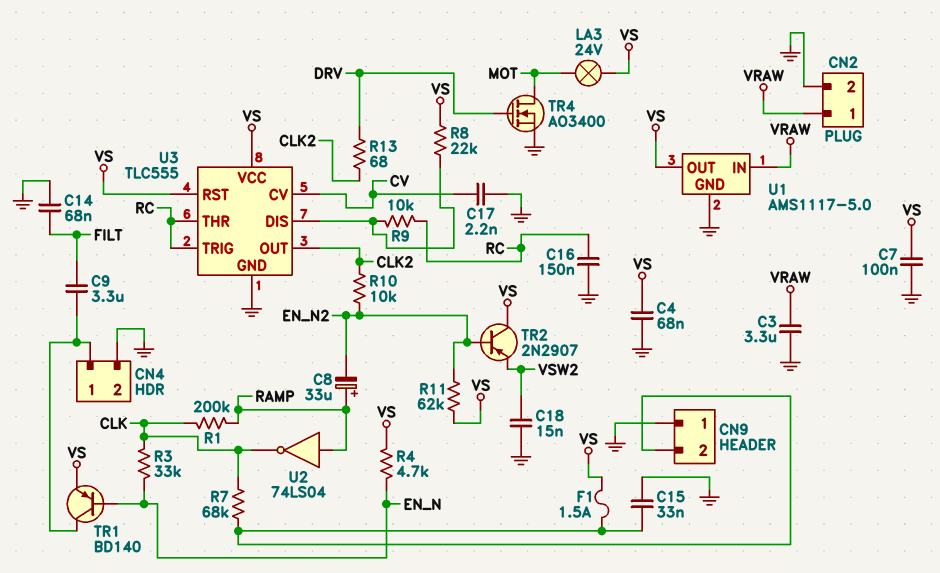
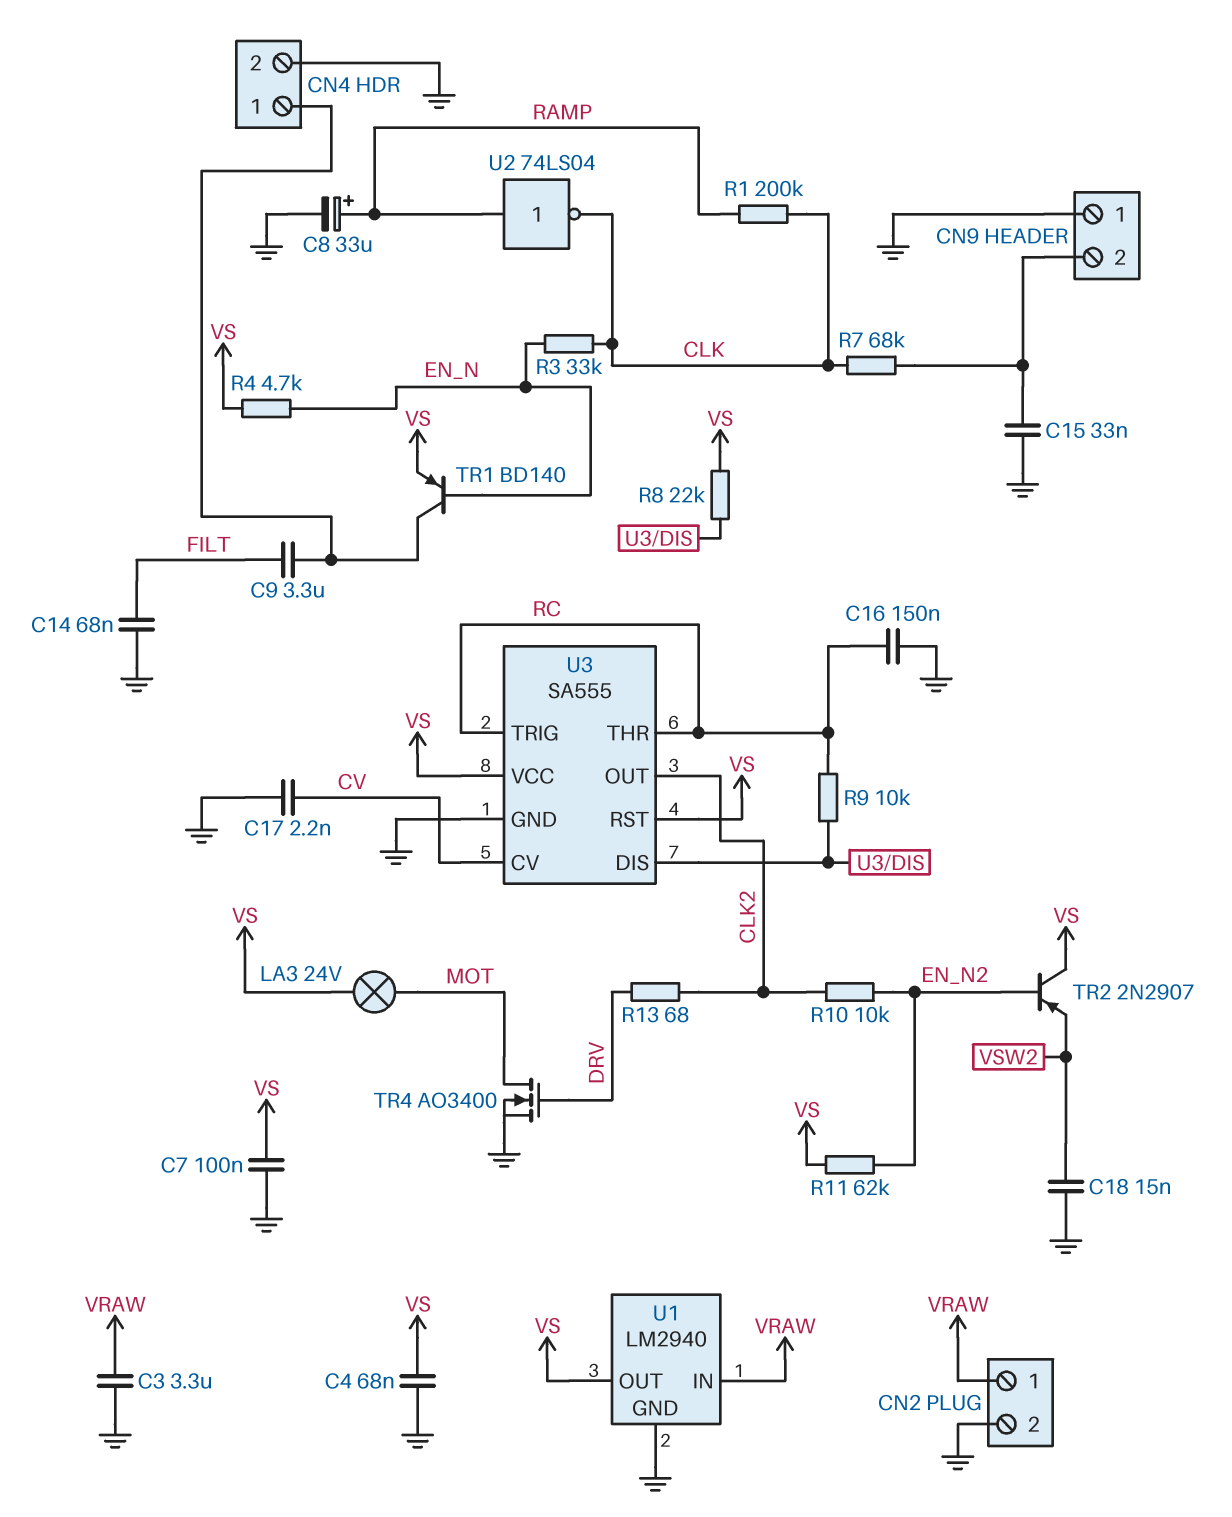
C8: 33uF (plus RAMP, minus EN_N2) -> 33uF (plus RAMP, minus GND)
F1: 1.5A (CN9/2, VS) -> none
U1: AMS1117-5.0 -> LM2940
U3: TLC555 -> SA555

